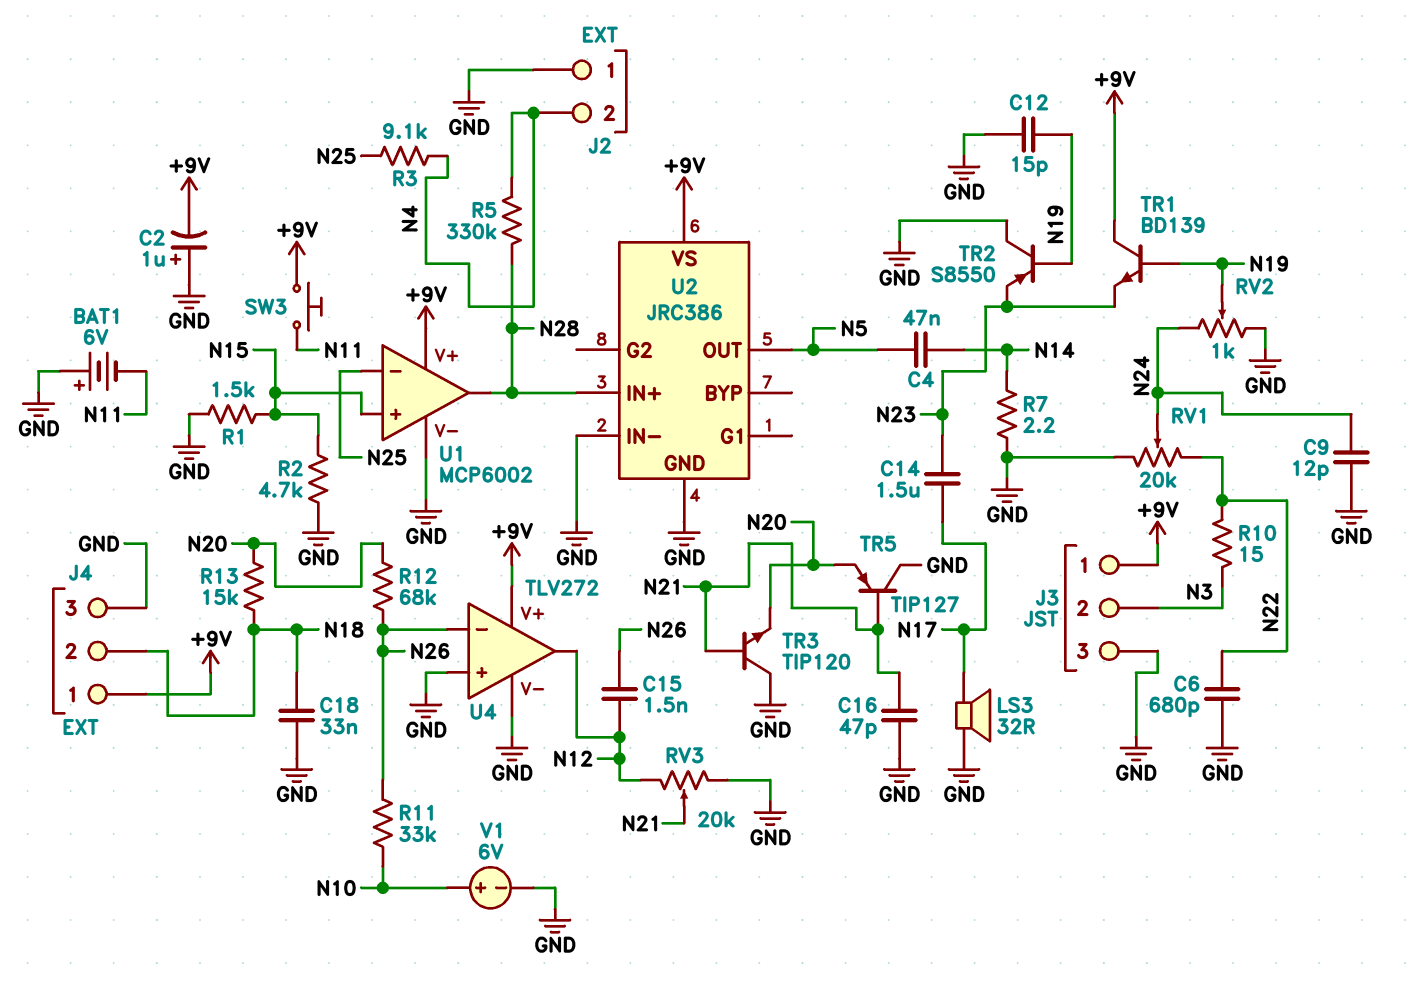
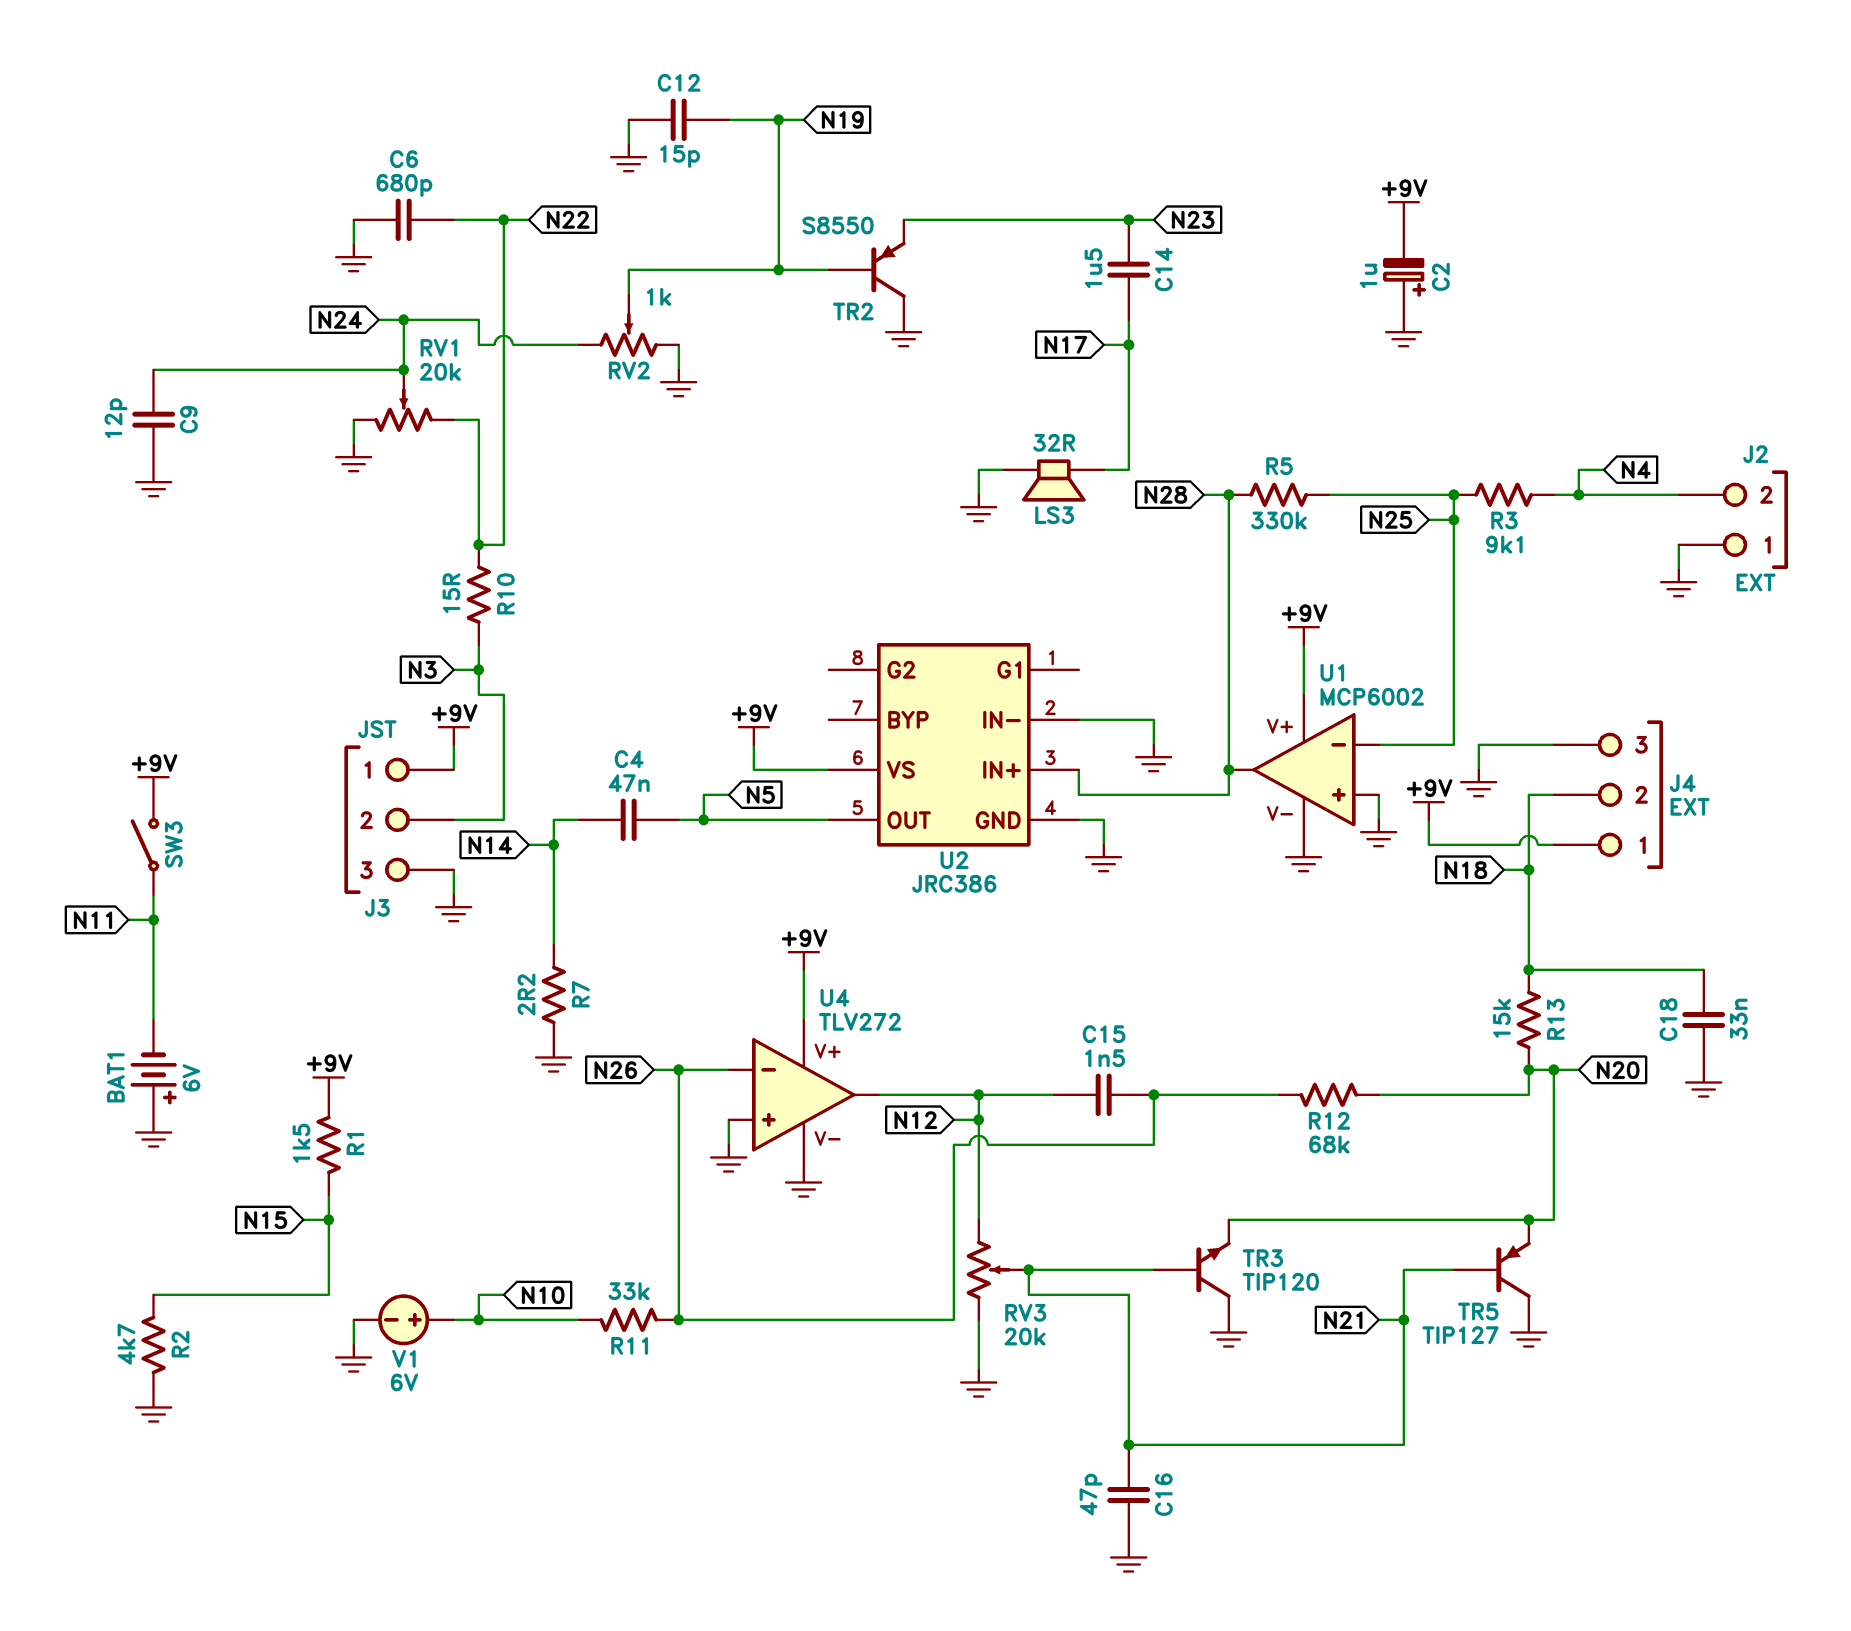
R1: 1.5k (GND, N15) -> 1.5k (+9V, N15)
R5: 330k (N4, N28) -> 330k (N25, N28)
SW3: button (+9V, N11) -> switch (+9V, N11)
TR1: NPN BD139 (B N19, C +9V, E N23) -> none
U1 pin in+: N15 -> GND

